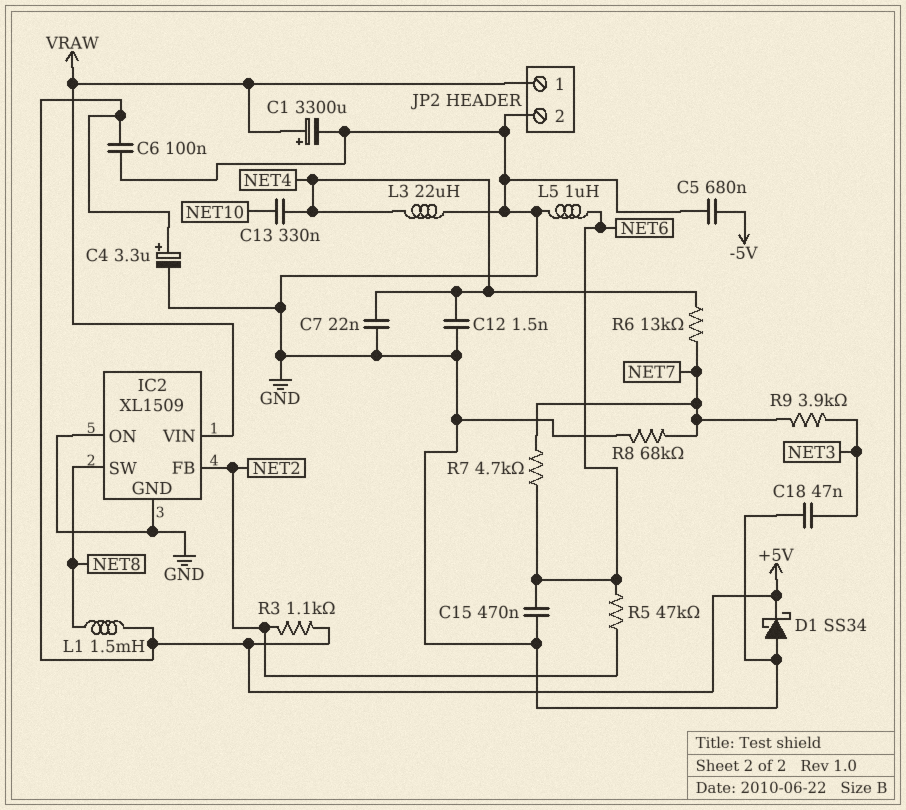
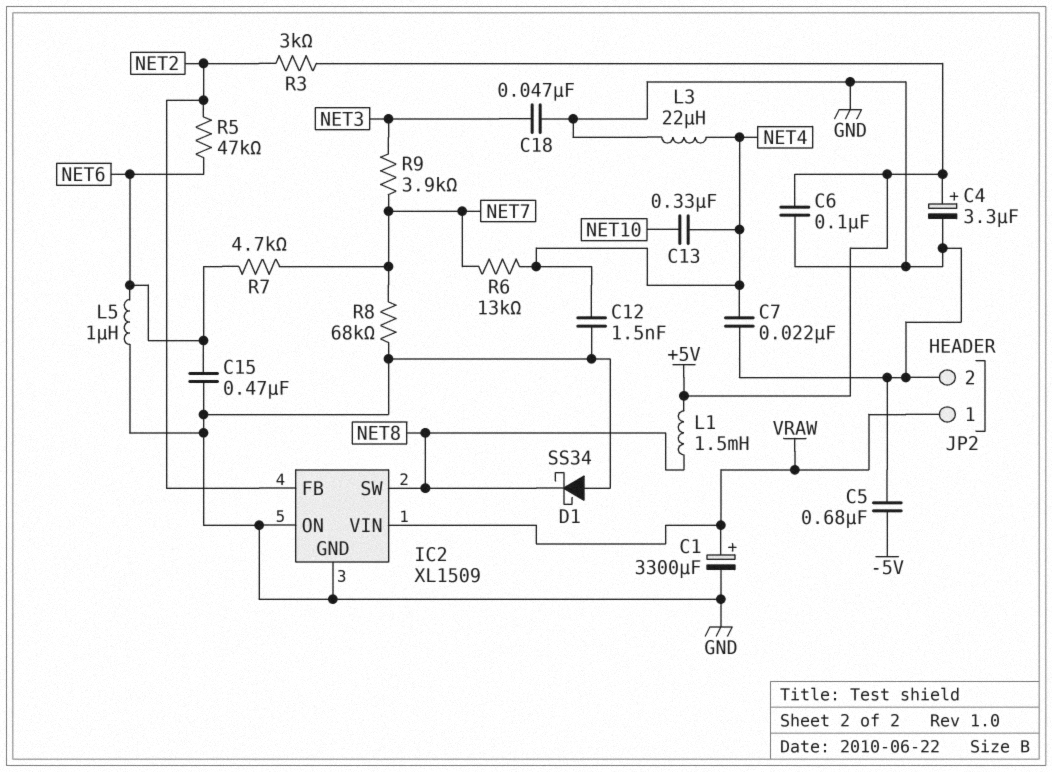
D1: schottky SS34 (A GND, K +5V) -> schottky SS34 (A GND, K NET8)
R3: 1.1k (+5V, NET2) -> 3k (+5V, NET2)

